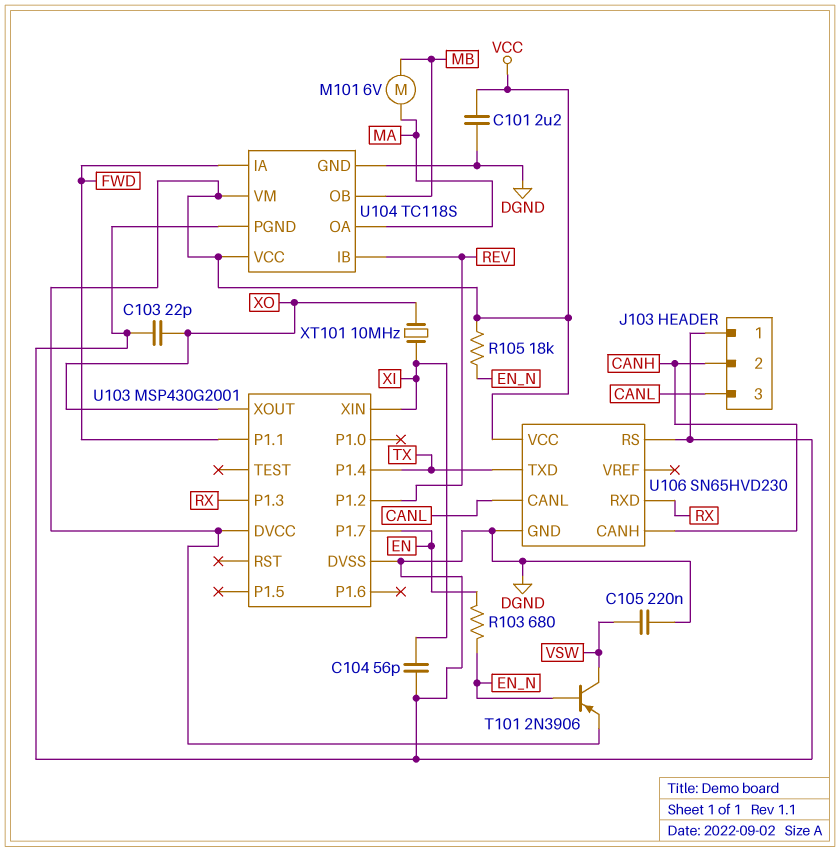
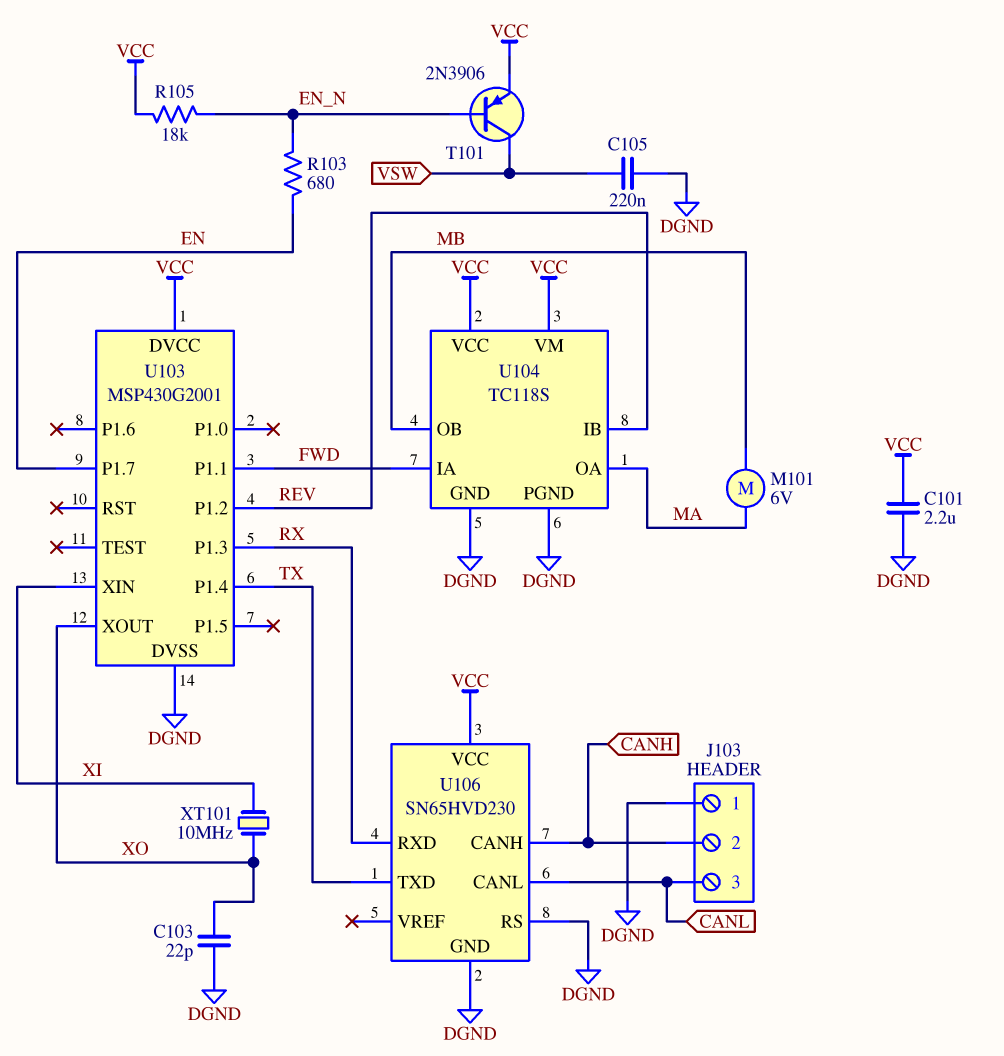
C104: 56pF (DGND, XI) -> none

